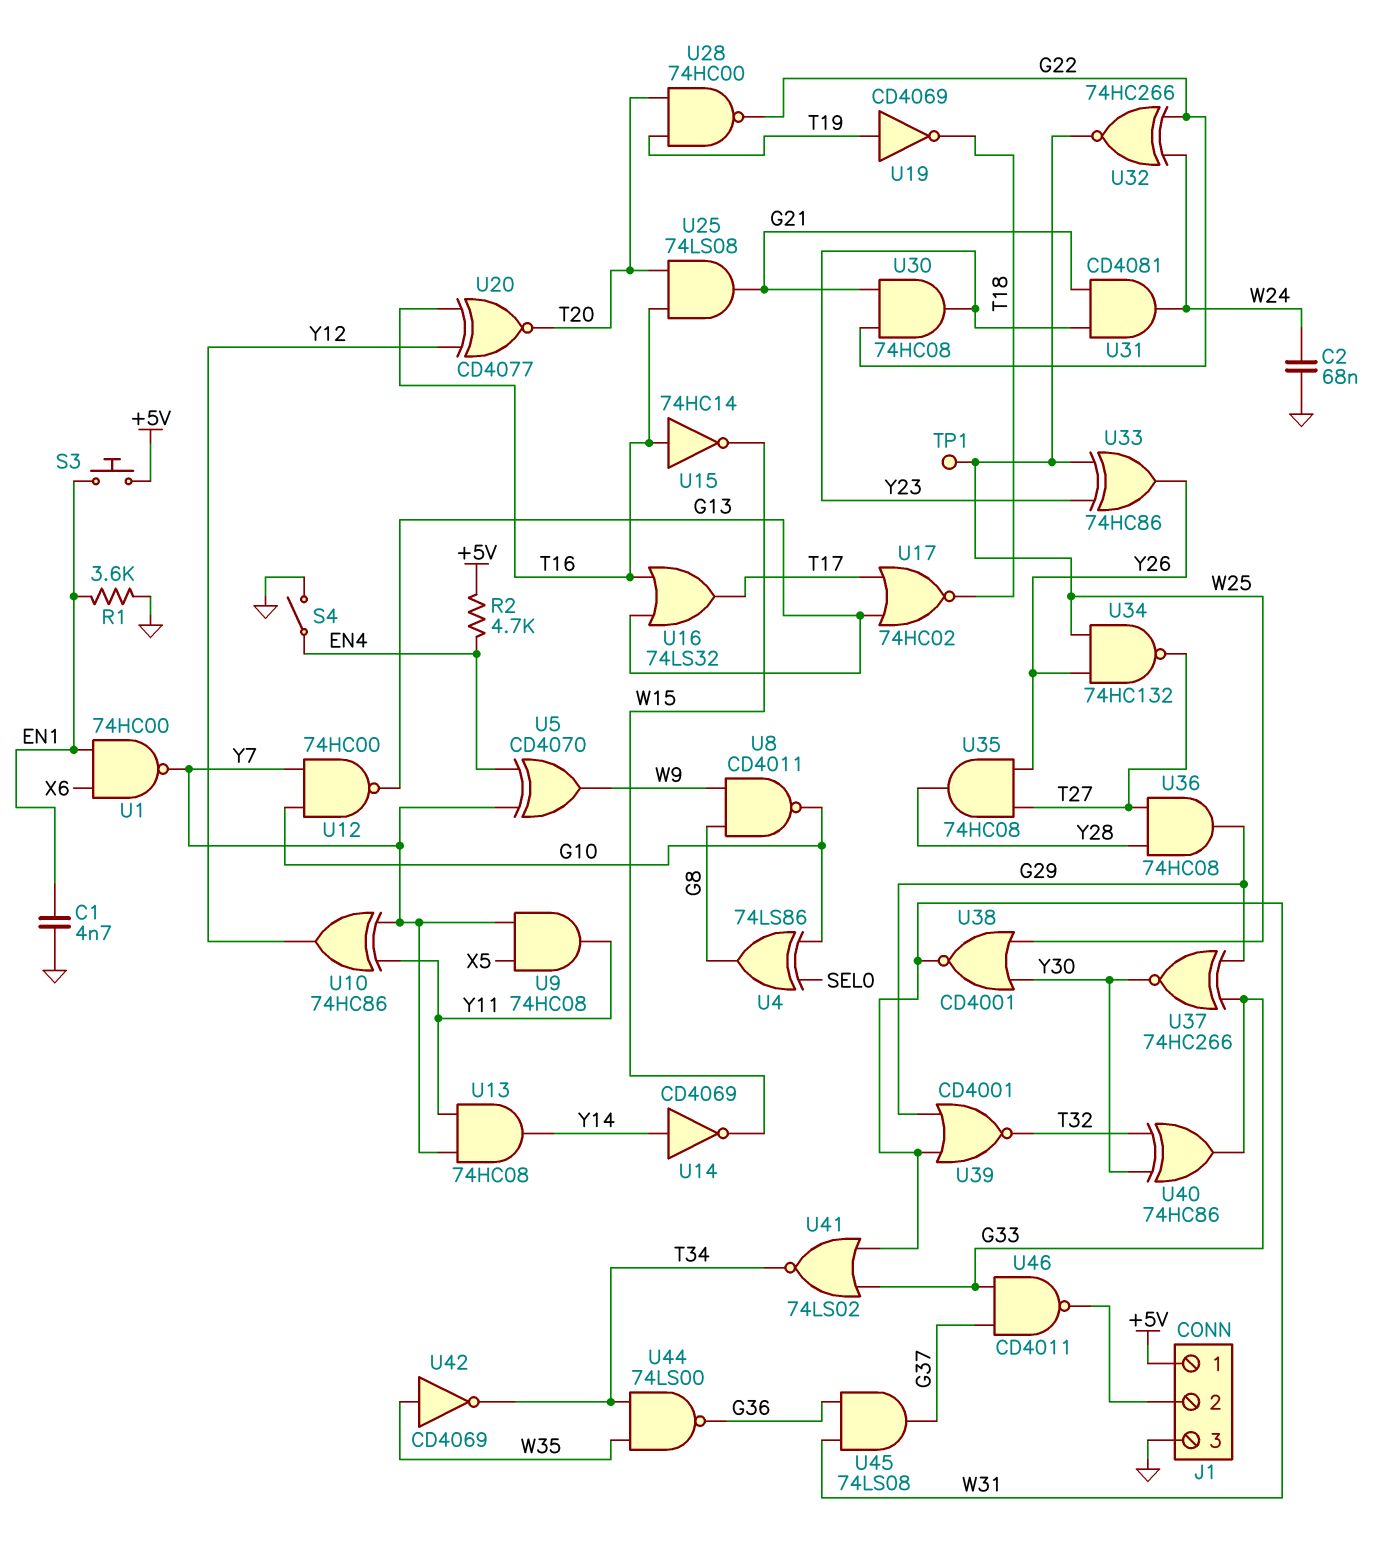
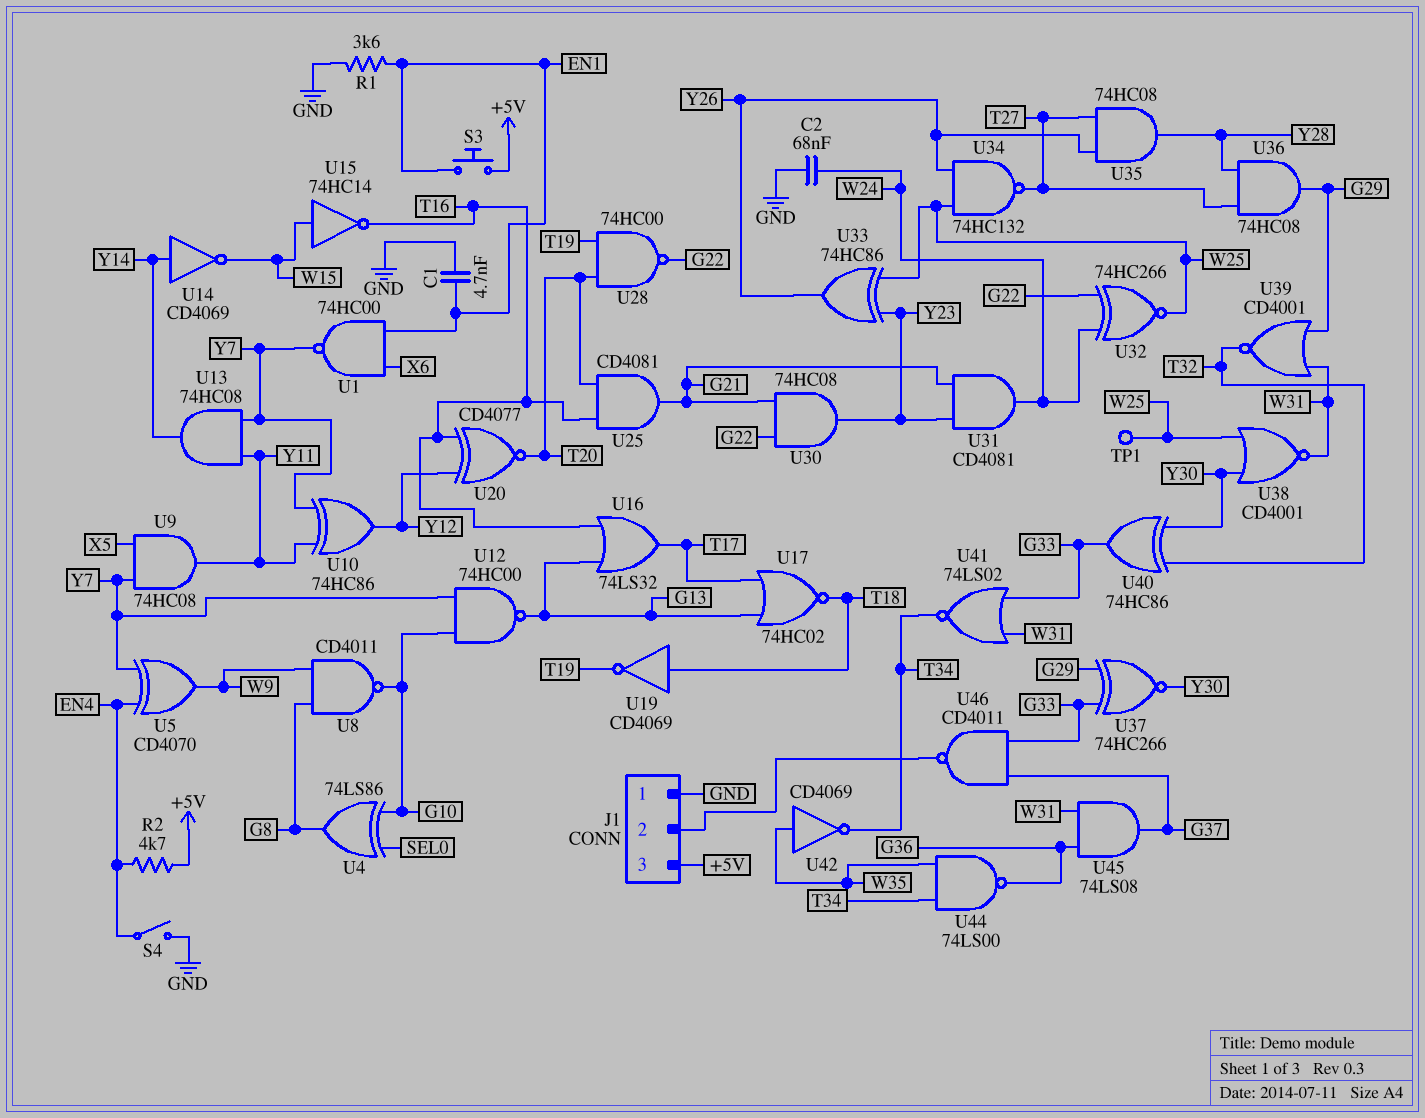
J1 pin 1: +5V -> GND
J1 pin 3: GND -> +5V
U15: NOT 74HC14 (in T16, out W15) -> NOT 74HC14 (in W15, out T16)
U19: NOT CD4069 (in T19, out T18) -> NOT CD4069 (in T18, out T19)
U25: AND 74LS08 (in T16, in T20, out G21) -> AND CD4081 (in T16, in T20, out G21)

